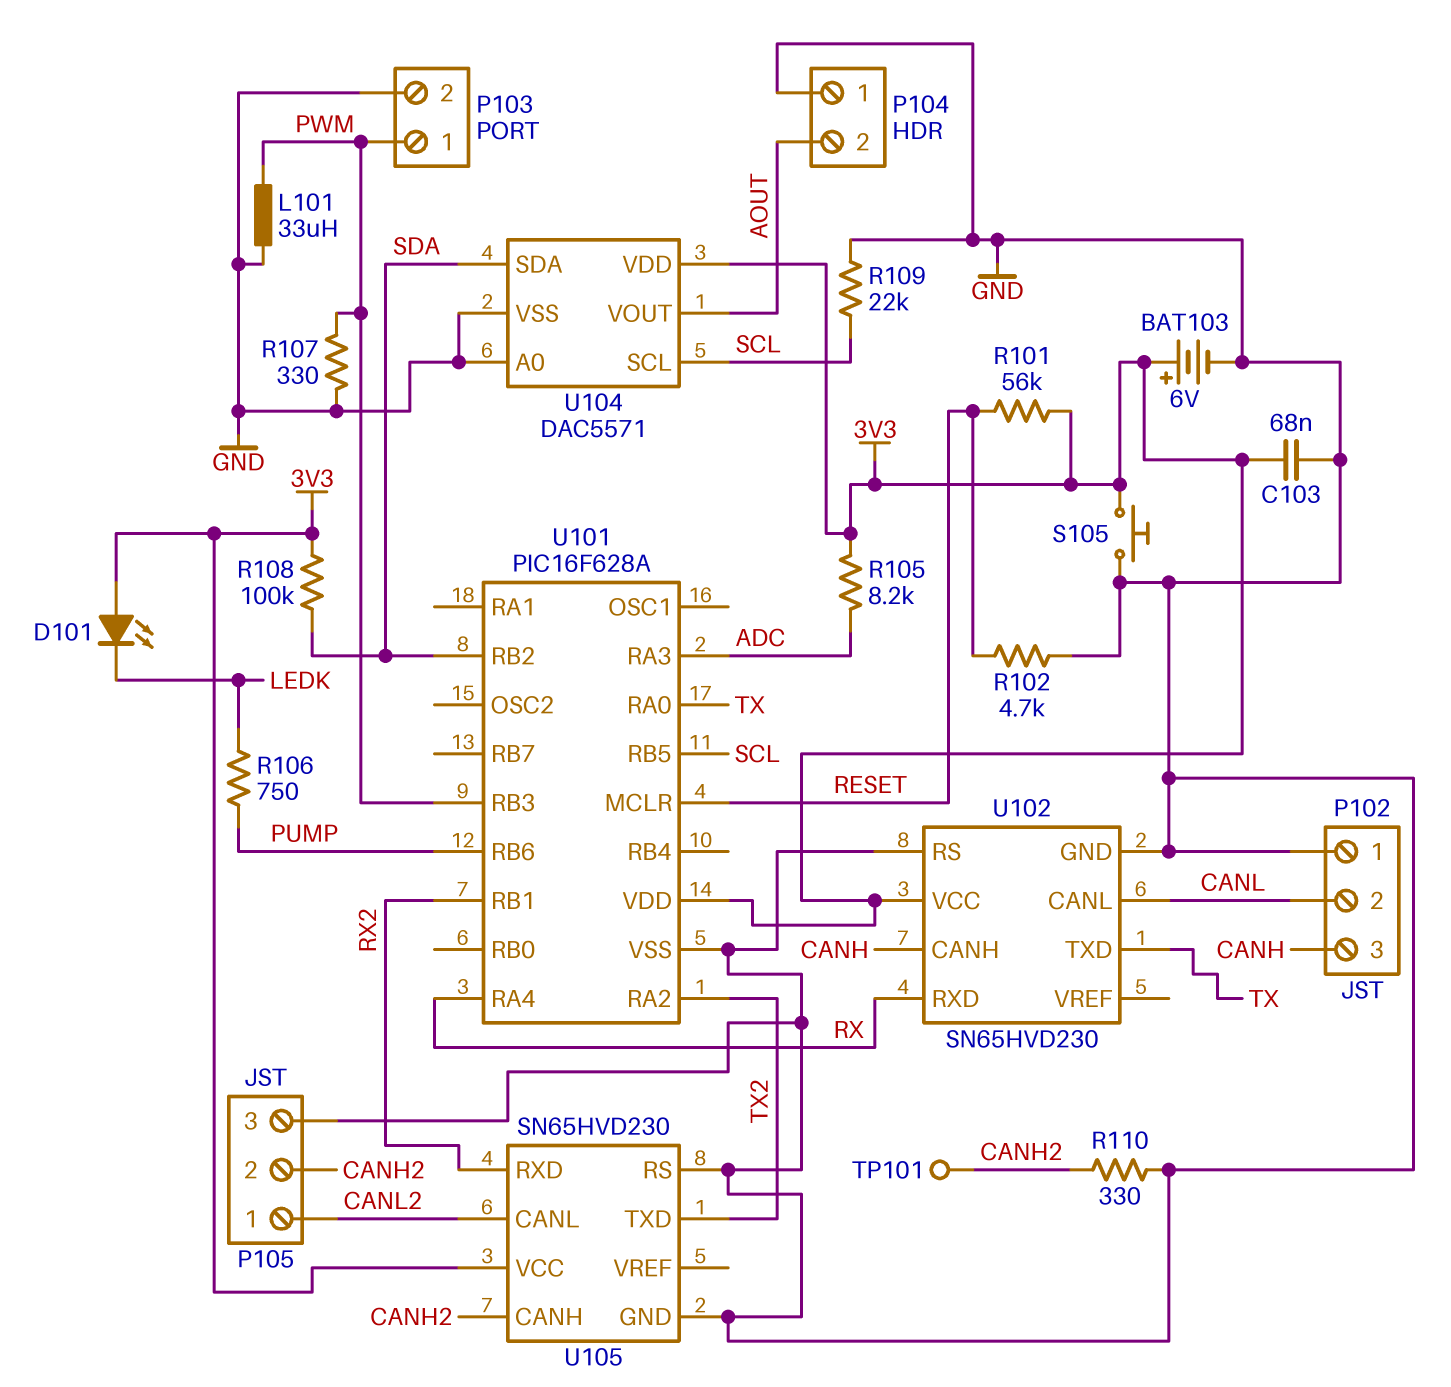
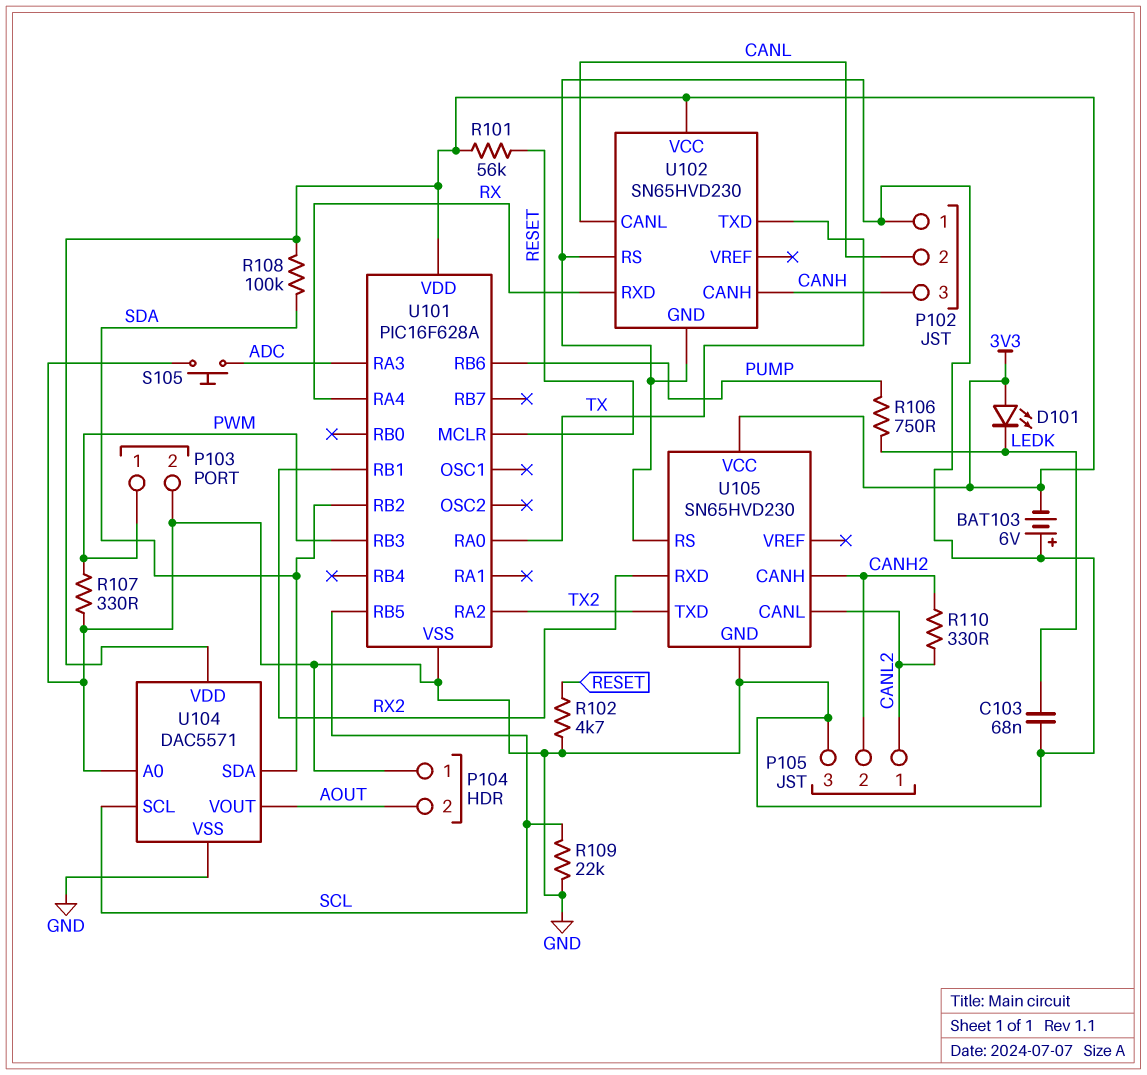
BAT103: 6V (plus 3V3, minus GND) -> 6V (plus GND, minus 3V3)
C103: 68nF (3V3, GND) -> 68nF (GND, LEDK)
L101: 33uH (GND, PWM) -> none
R105: 8.2k (3V3, ADC) -> none
R110: 330 (CANH2, GND) -> 330 (CANH2, CANL2)
S105: button (3V3, GND) -> button (ADC, GND)
TP101: test point (CANH2) -> none

